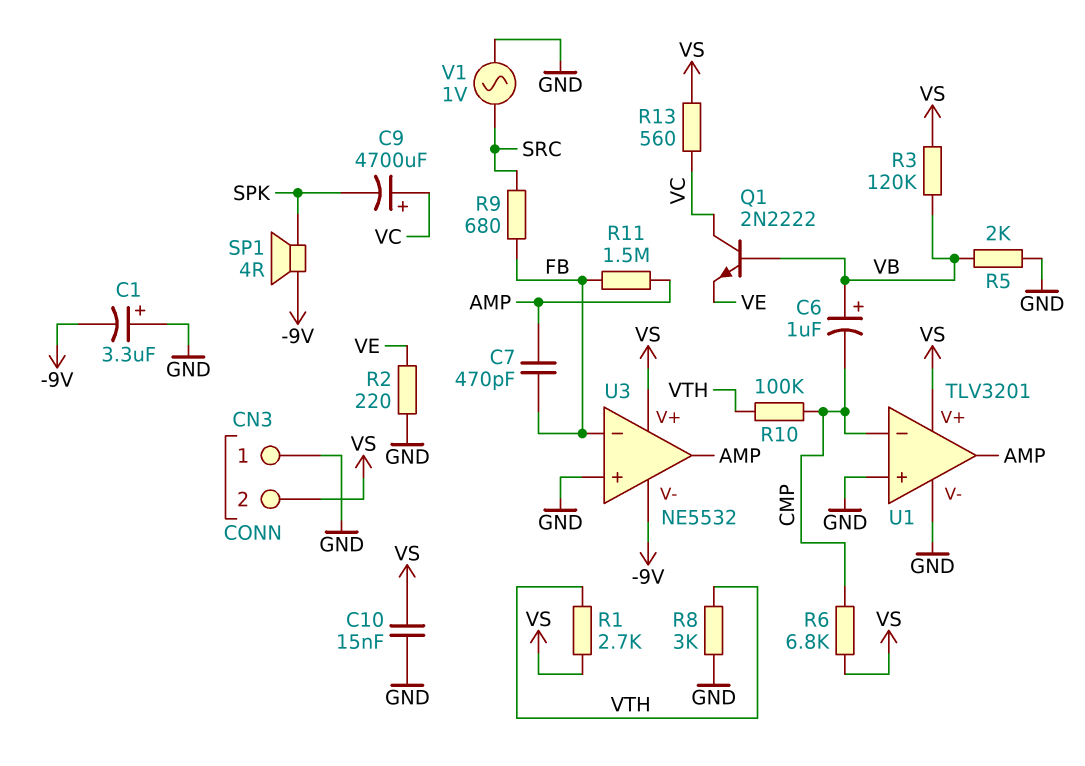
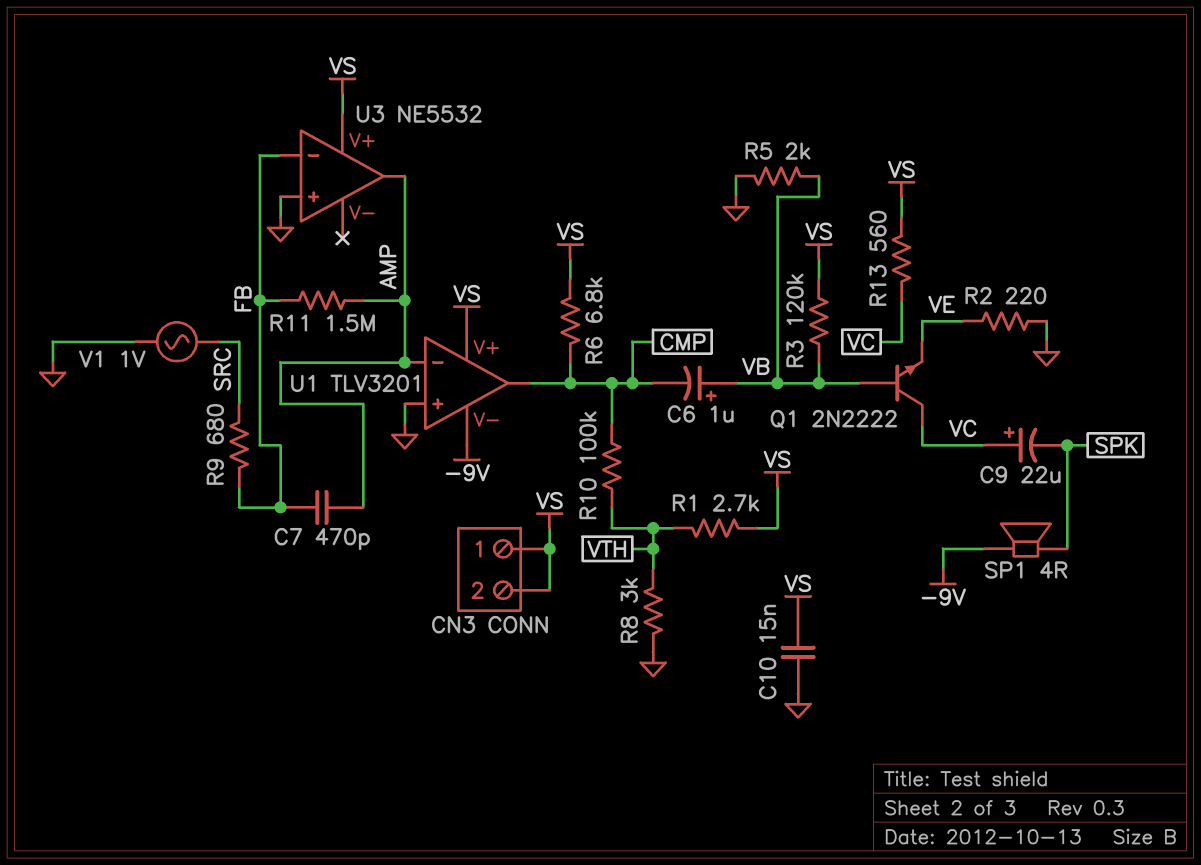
C1: 3.3uF (plus GND, minus -9V) -> none
C9: 4700uF (plus VC, minus SPK) -> 22uF (plus VC, minus SPK)
CN3 pin 1: GND -> VS
U1 pin V-: GND -> -9V
U1 pin in-: CMP -> AMP
U1 pin out: AMP -> CMP
U3 pin V-: -9V -> none

